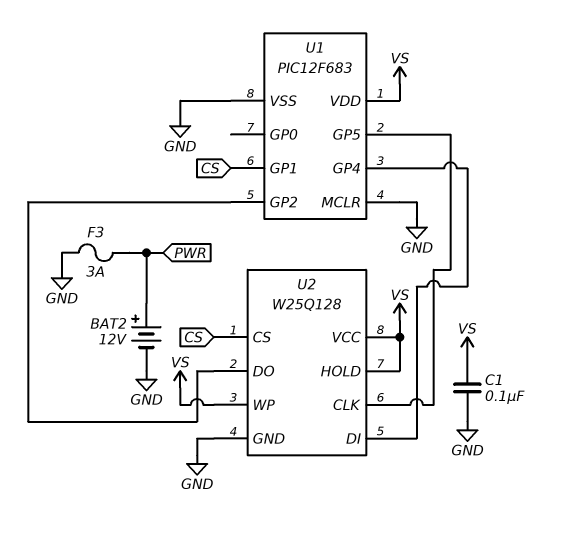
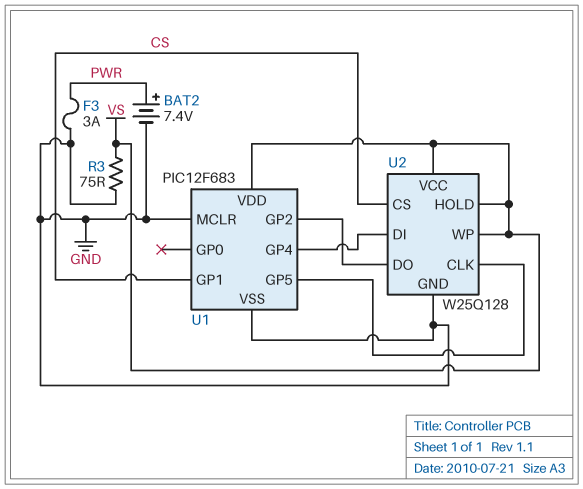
BAT2: 12V (plus PWR, minus GND) -> 7.4V (plus PWR, minus GND)
C1: 100nF (GND, VS) -> none
R3: none -> 75 (GND, VS)

